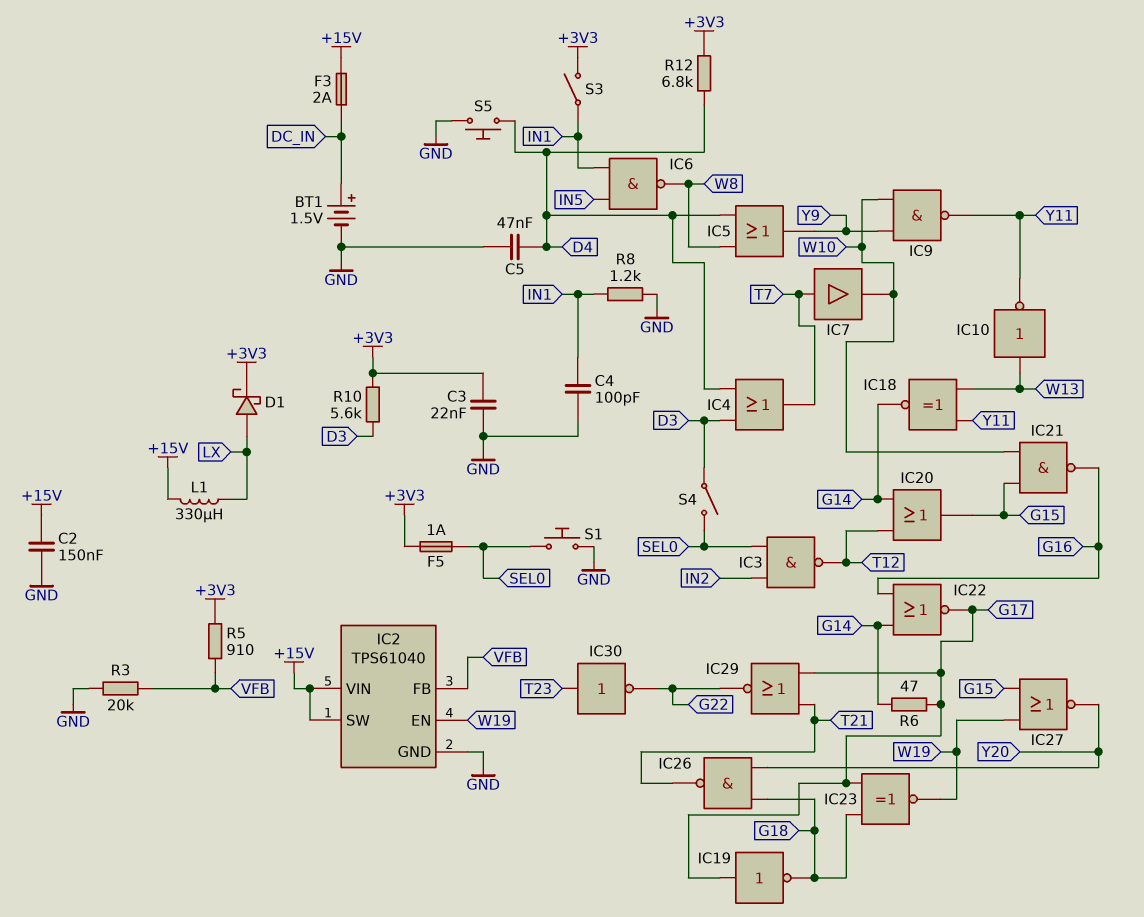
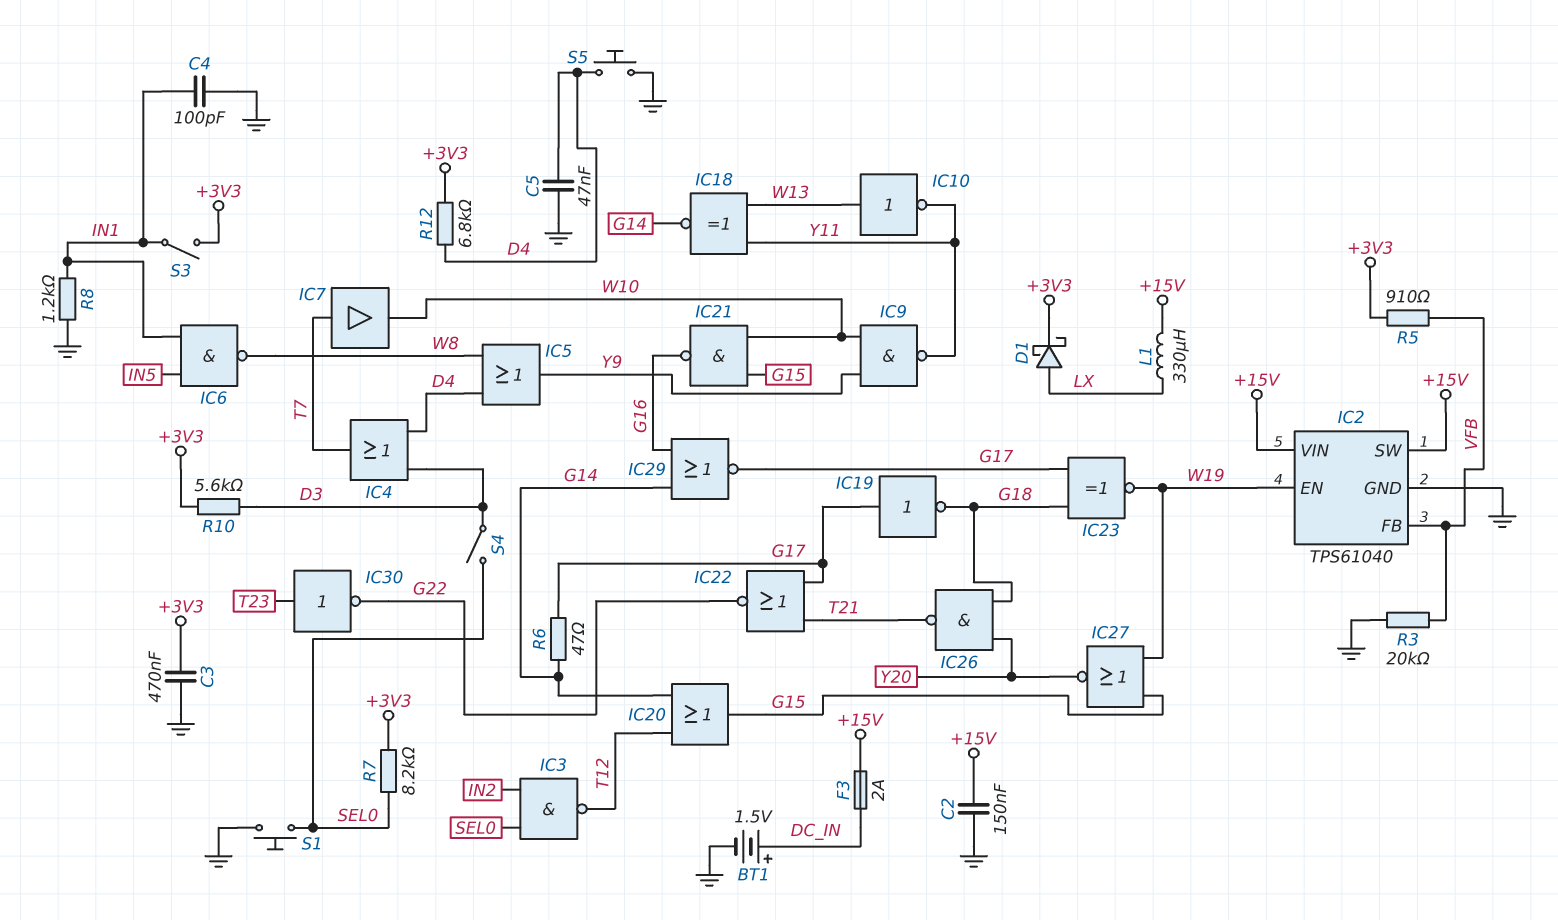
C3: 22nF (+3V3, GND) -> 470nF (+3V3, GND)
F5: 1A (+3V3, SEL0) -> none
IC22: NOR (in G14, in G16, out G17) -> NOR (in G17, in T21, out G22)
IC29: NOR (in G17, in T21, out G22) -> NOR (in G14, in G16, out G17)
R7: none -> 8.2k (+3V3, SEL0)

